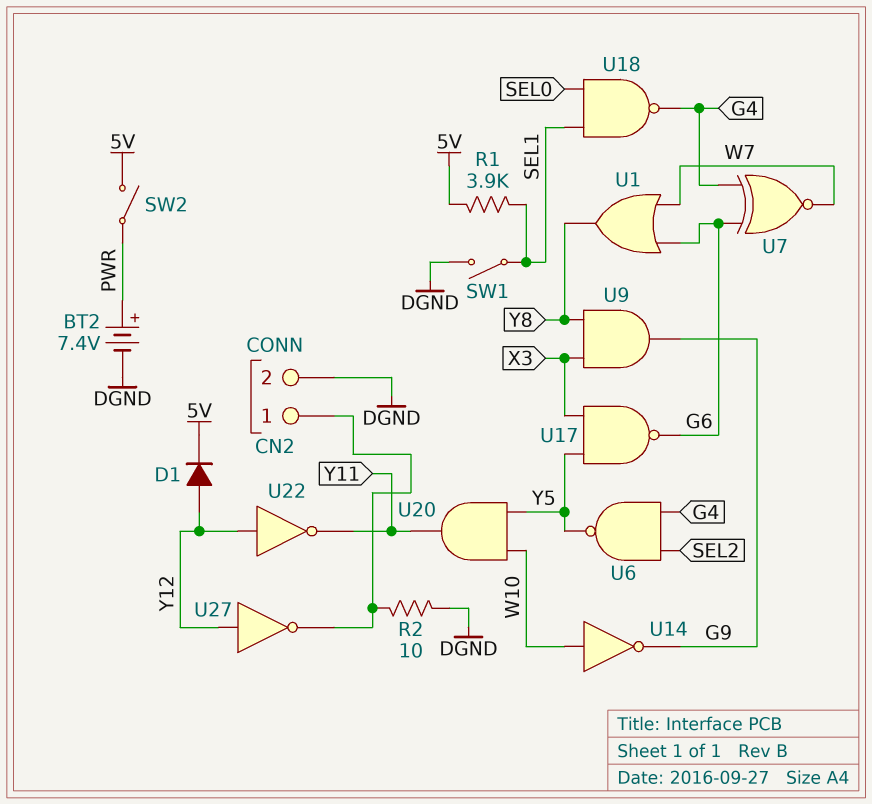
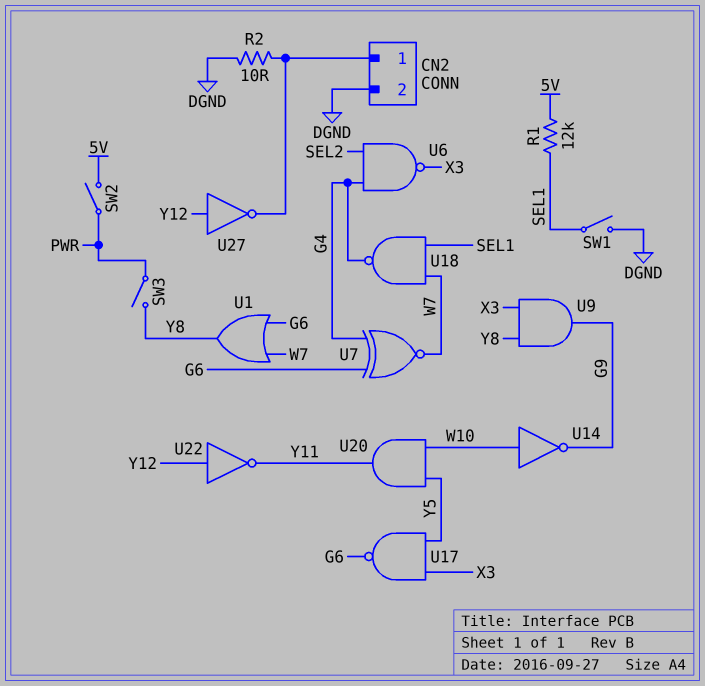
BT2: 7.4V (plus PWR, minus DGND) -> none
D1: diode (A Y12, K 5V) -> none
R1: 3.9k (5V, SEL1) -> 12k (5V, SEL1)
SW3: none -> switch (PWR, Y8)
U6: NAND (in G4, in SEL2, out Y5) -> NAND (in G4, in SEL2, out X3)
U18: NAND (in SEL0, in SEL1, out G4) -> NAND (in SEL1, in W7, out G4)

